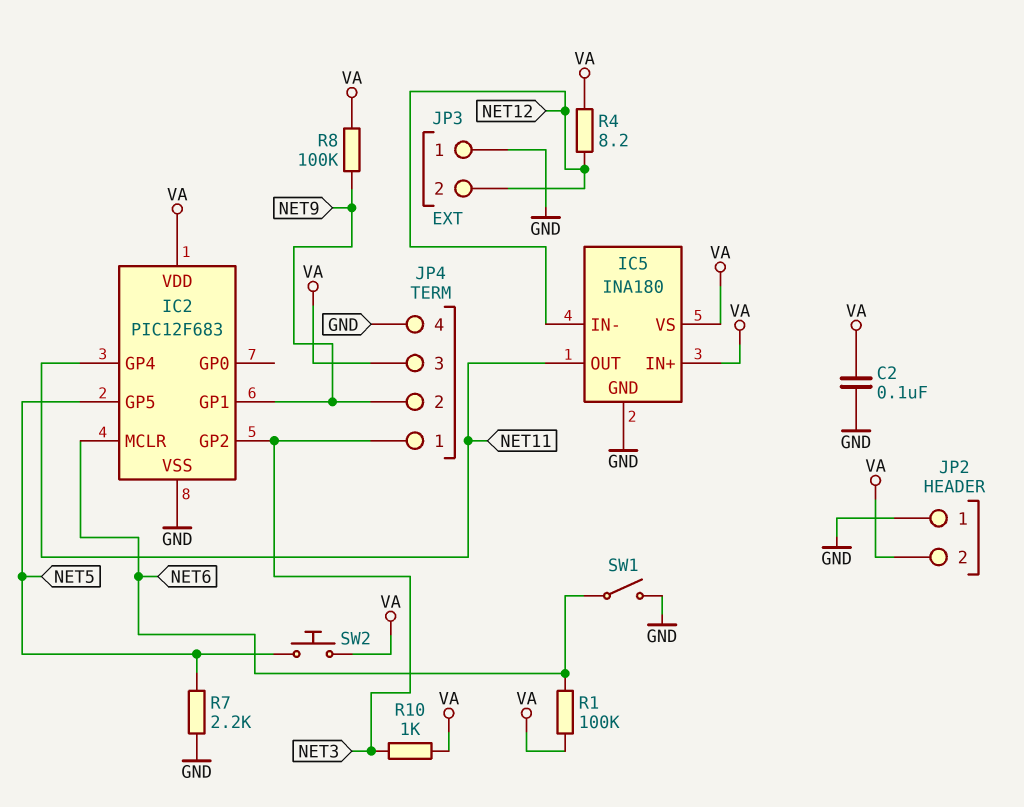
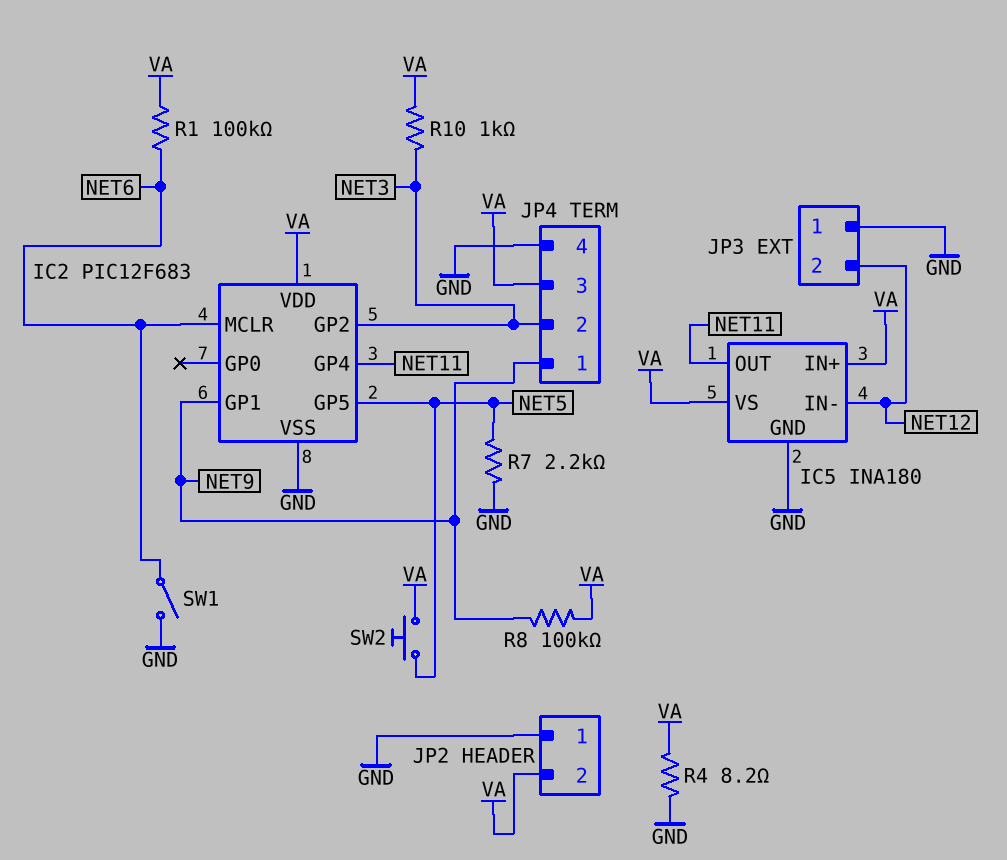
C2: 100nF (GND, VA) -> none
JP4 pin 1: NET3 -> NET9
JP4 pin 2: NET9 -> NET3
R4: 8.2 (NET12, VA) -> 8.2 (GND, VA)

